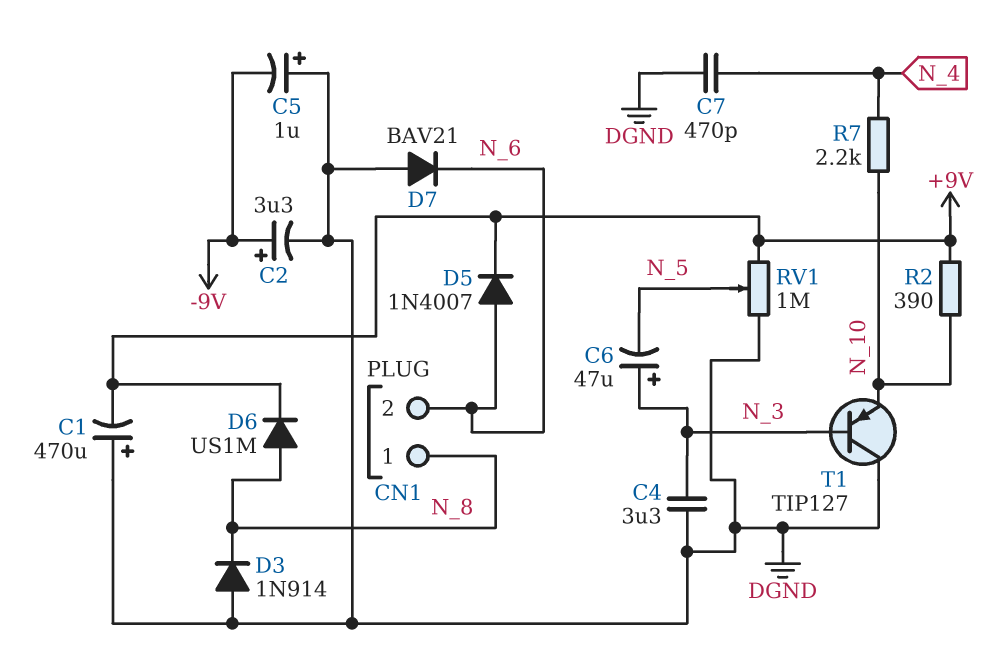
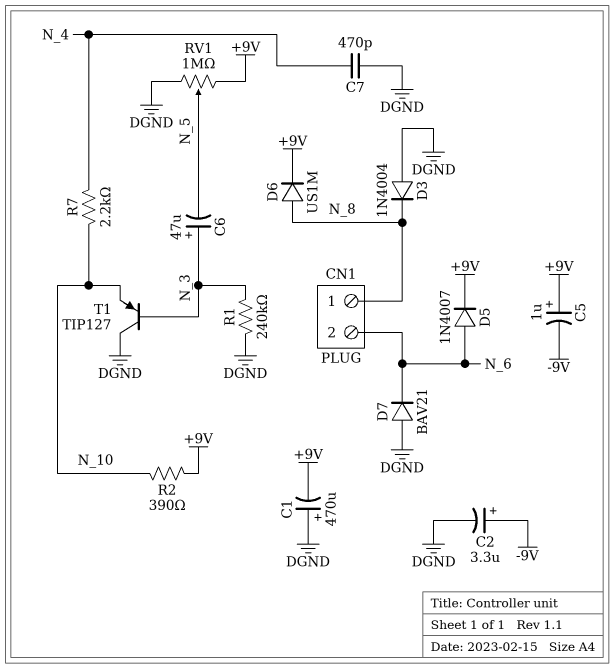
C4: 3.3uF (DGND, N_3) -> none
C5: 1uF (plus DGND, minus -9V) -> 1uF (plus +9V, minus -9V)
D3: diode 1N914 (A DGND, K N_8) -> diode 1N4004 (A DGND, K N_8)
R1: none -> 240k (DGND, N_3)

